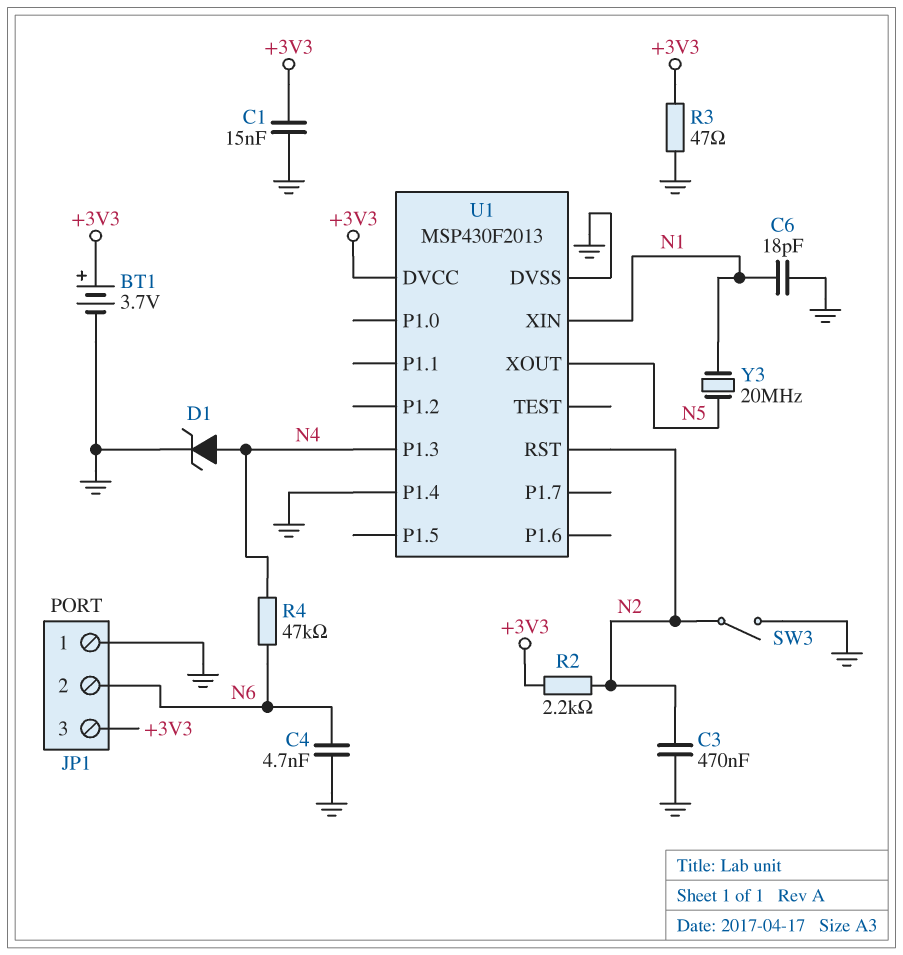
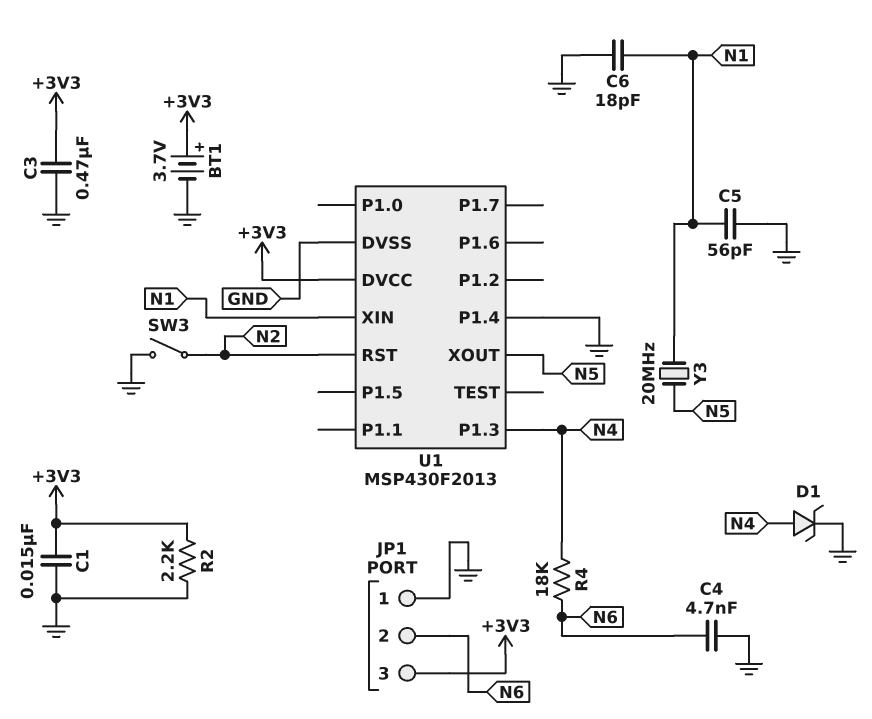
C3: 470nF (GND, N2) -> 470nF (+3V3, GND)
C5: none -> 56pF (GND, N1)
R2: 2.2k (+3V3, N2) -> 2.2k (+3V3, GND)
R3: 47 (+3V3, GND) -> none
R4: 47k (N4, N6) -> 18k (N4, N6)

